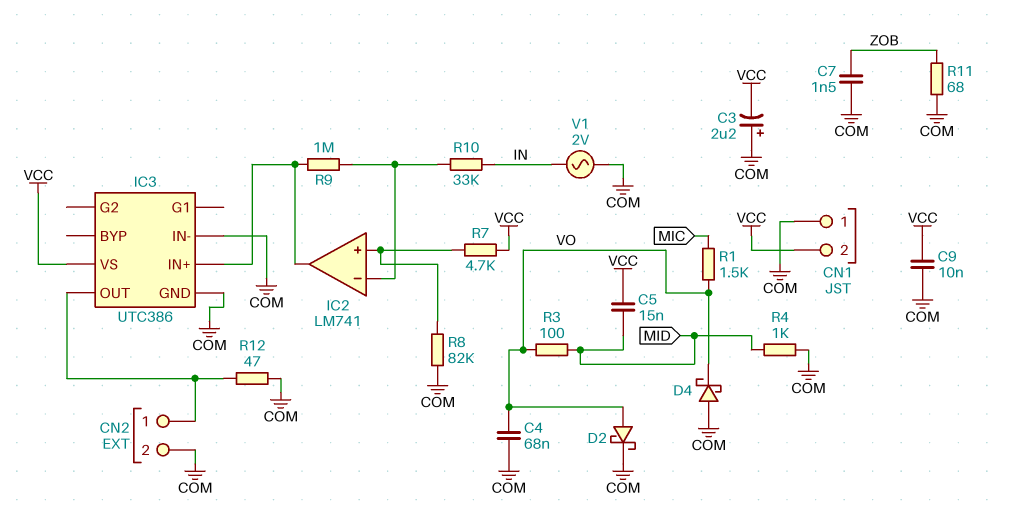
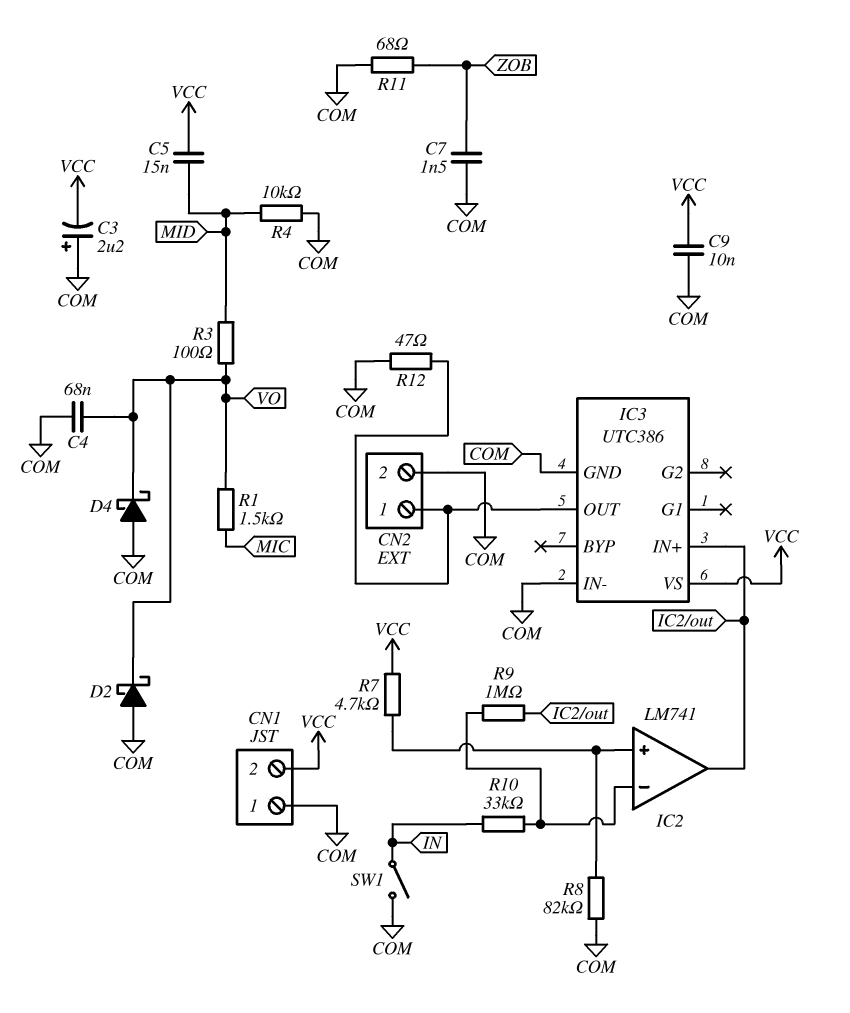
D2: schottky (A VO, K COM) -> schottky (A COM, K VO)
R4: 1k (COM, MID) -> 10k (COM, MID)
SW1: none -> switch (COM, IN)
V1: AC 2V (COM, IN) -> none

